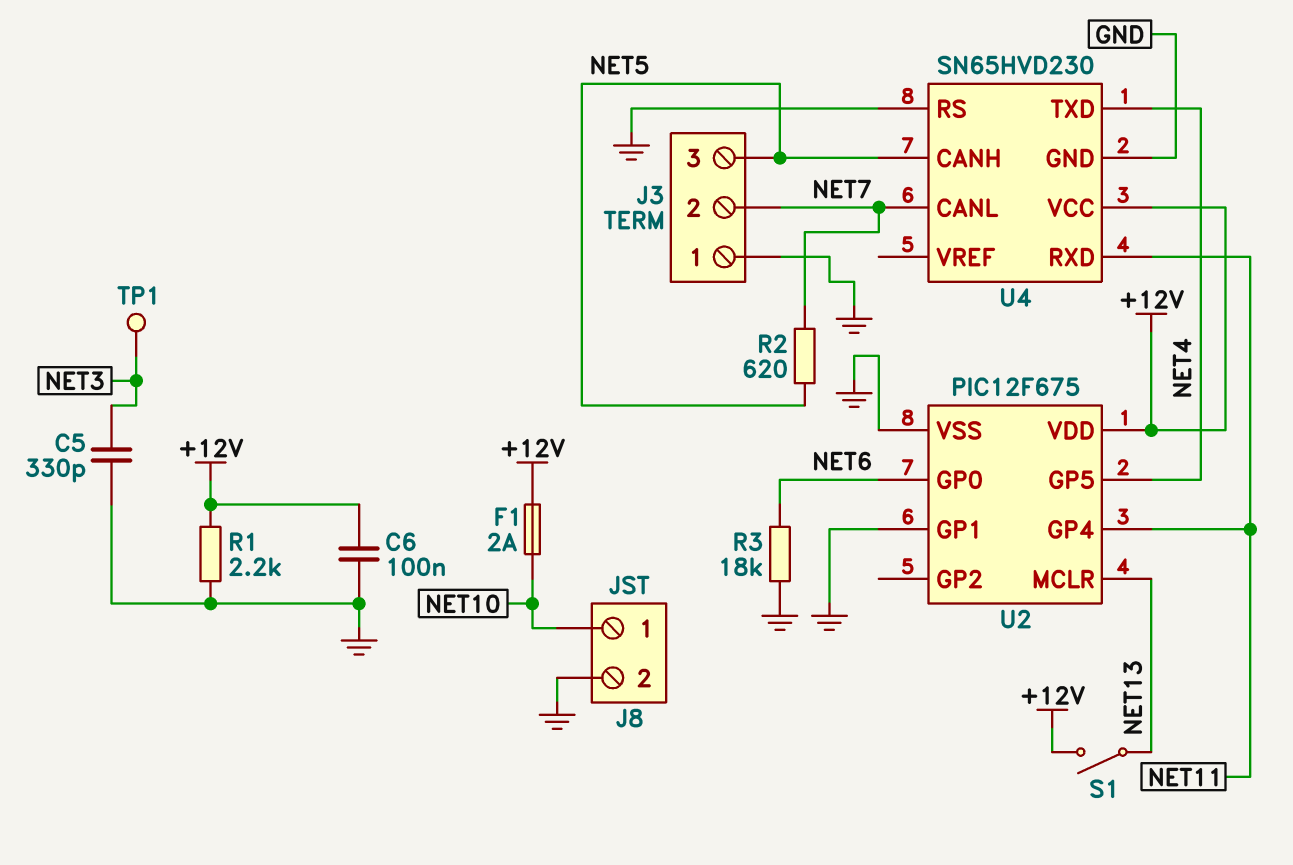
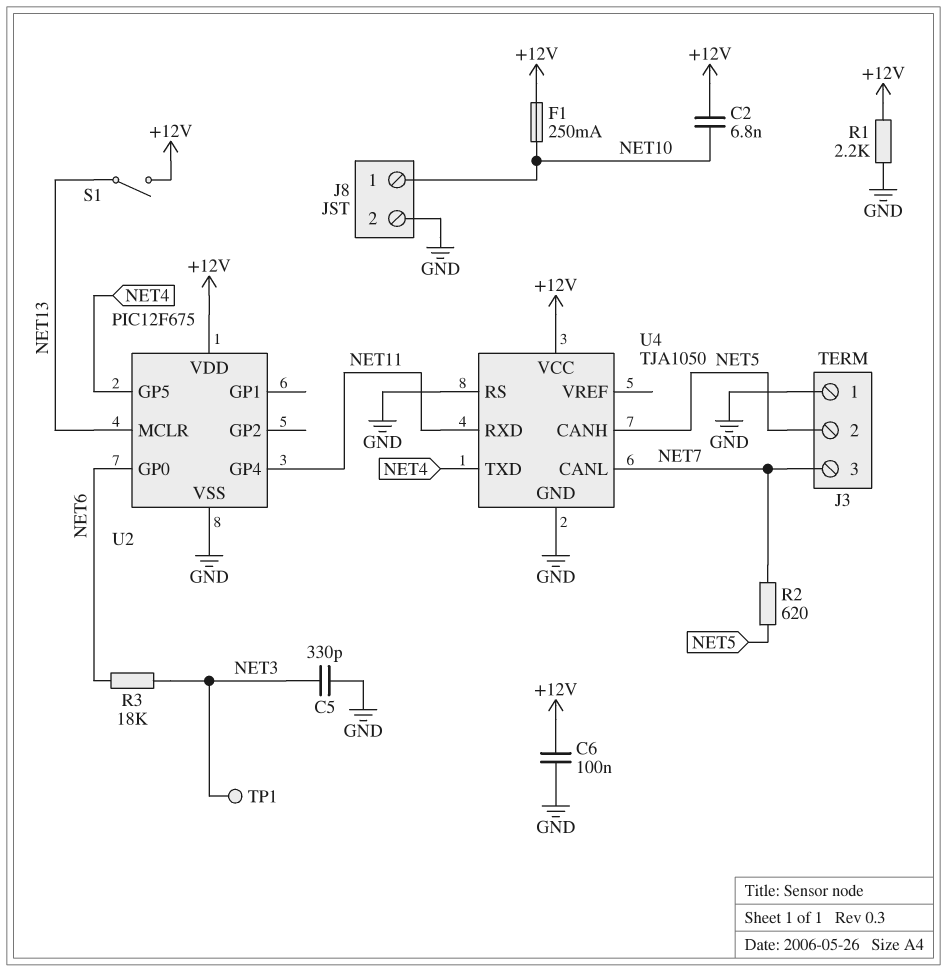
C2: none -> 6.8nF (+12V, NET10)
F1: 2A (+12V, NET10) -> 250mA (+12V, NET10)
J3 pin 2: NET7 -> NET5
J3 pin 3: NET5 -> NET7
R3: 18k (GND, NET6) -> 18k (NET3, NET6)
U2 pin GP1: GND -> none
U4: SN65HVD230 -> TJA1050

